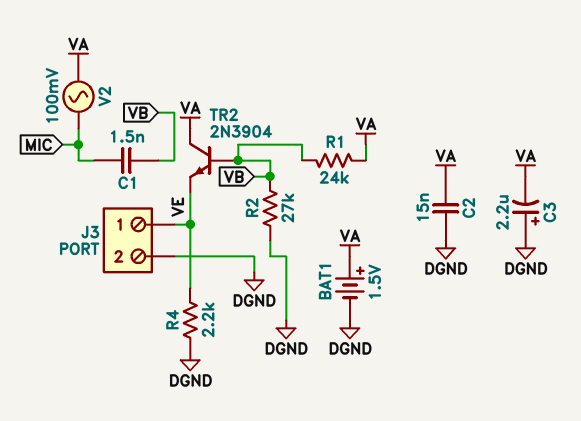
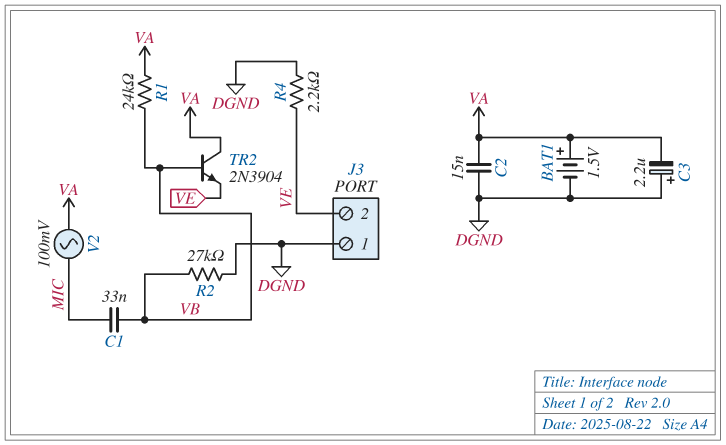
C1: 1.5nF (MIC, VB) -> 33nF (MIC, VB)
J3 pin 1: VE -> DGND
J3 pin 2: DGND -> VE

